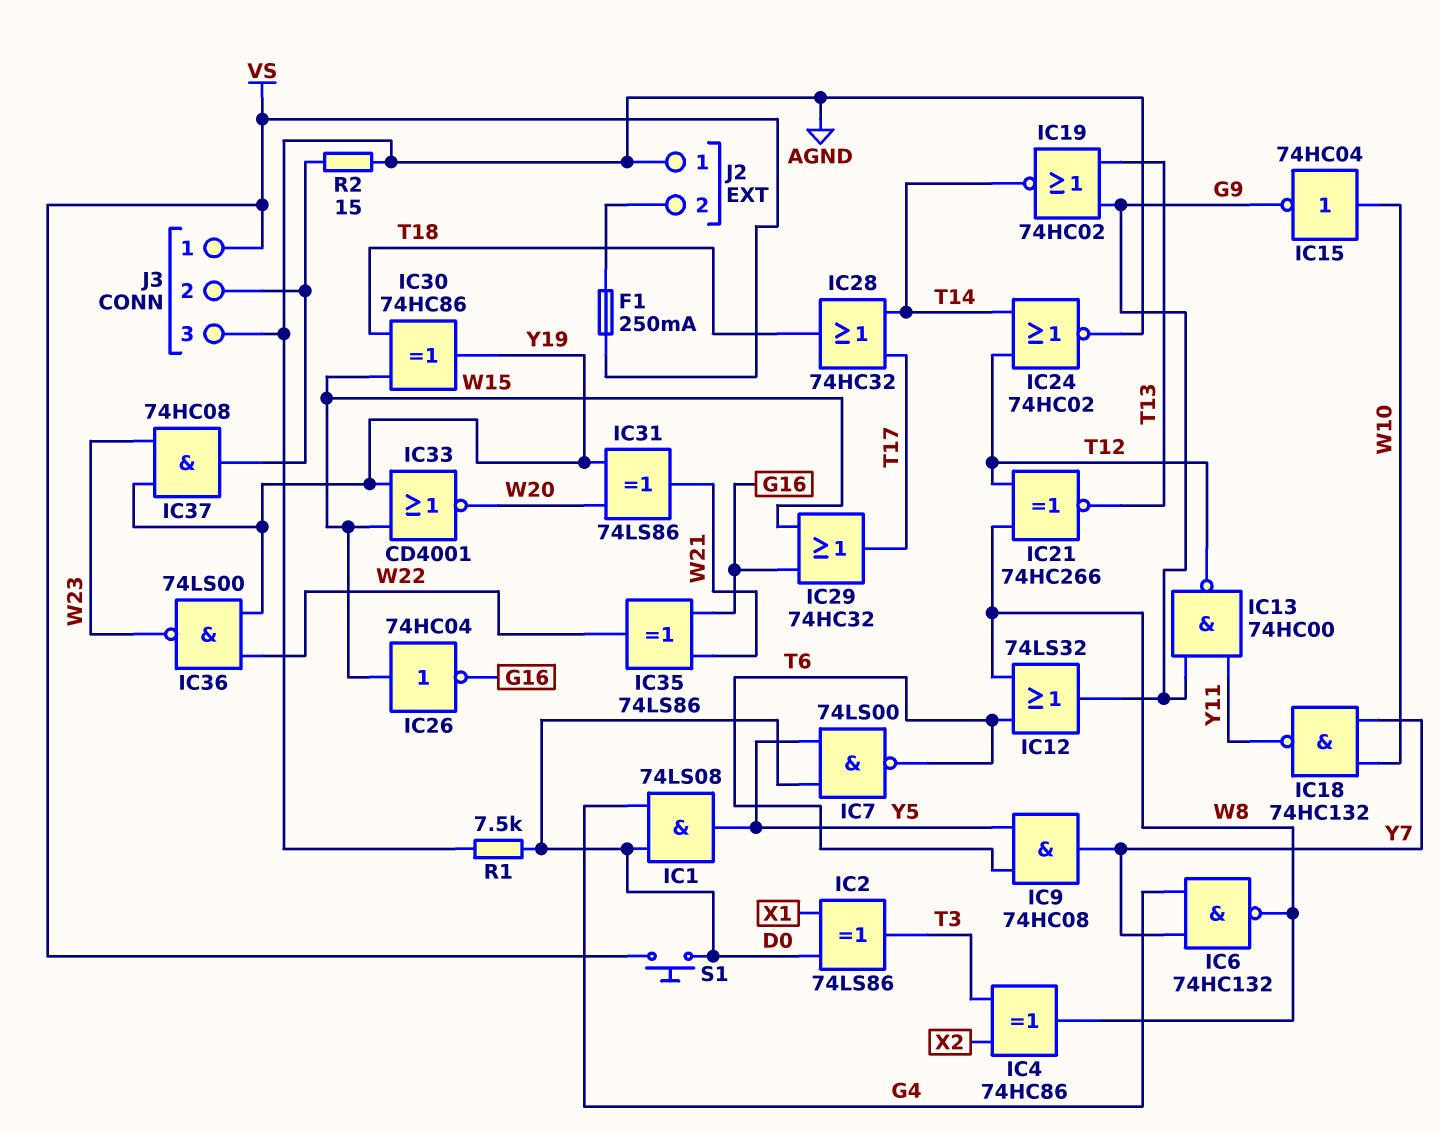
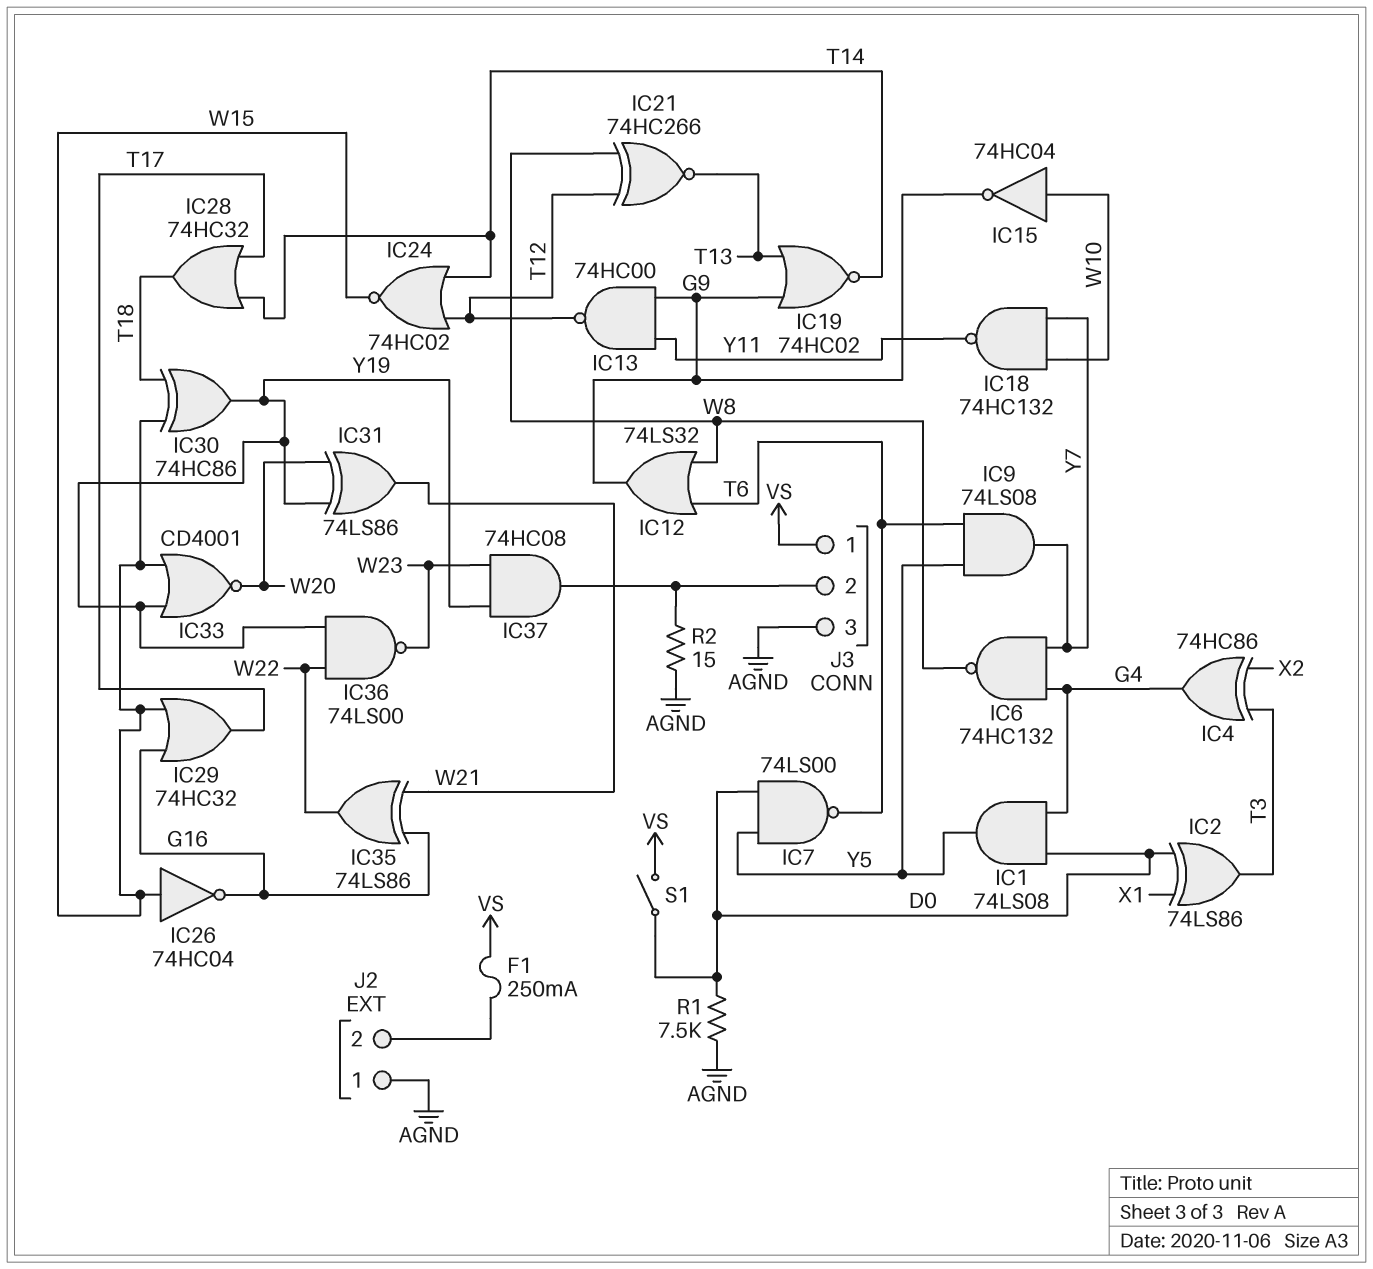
IC4: XOR 74HC86 (in T3, in X2, out W8) -> XOR 74HC86 (in T3, in X2, out G4)
IC9: AND 74HC08 (in T6, in Y5, out Y7) -> AND 74LS08 (in T6, in Y5, out Y7)
IC24: NOR 74HC02 (in T12, in T14, out AGND) -> NOR 74HC02 (in T12, in T14, out W15)
S1: button (D0, VS) -> switch (D0, VS)

